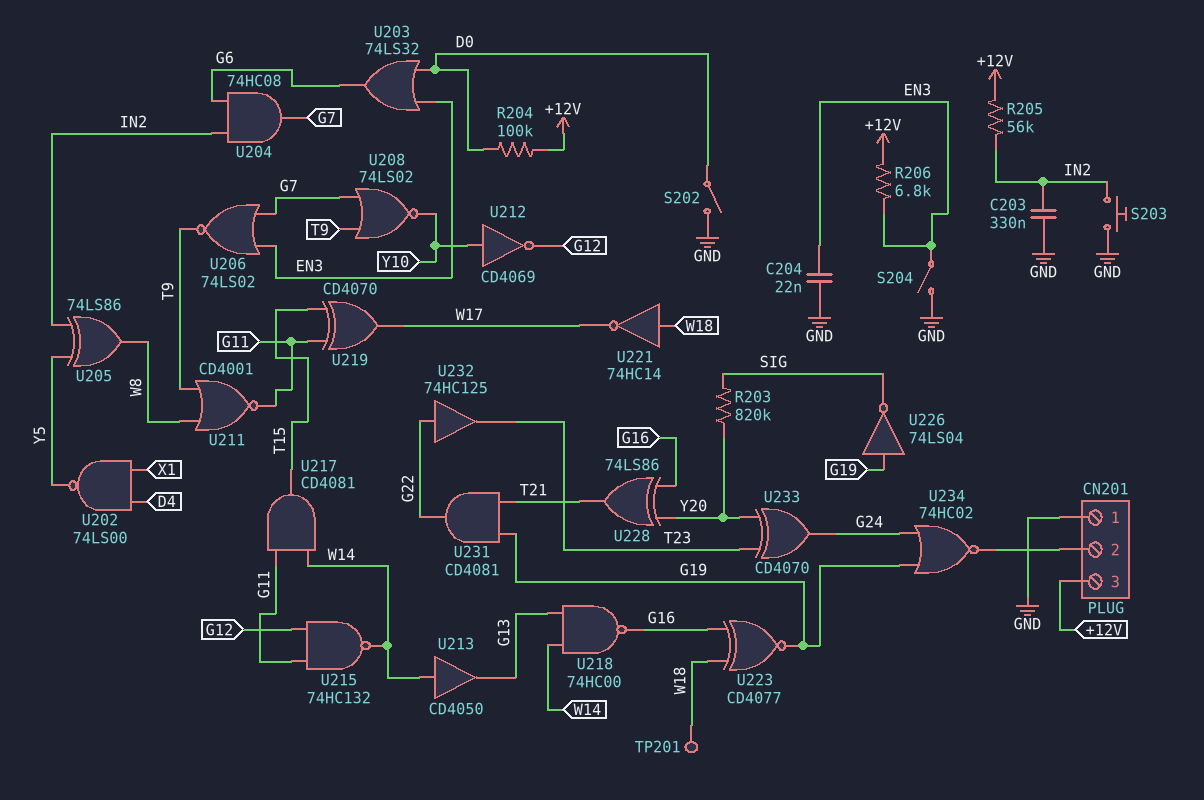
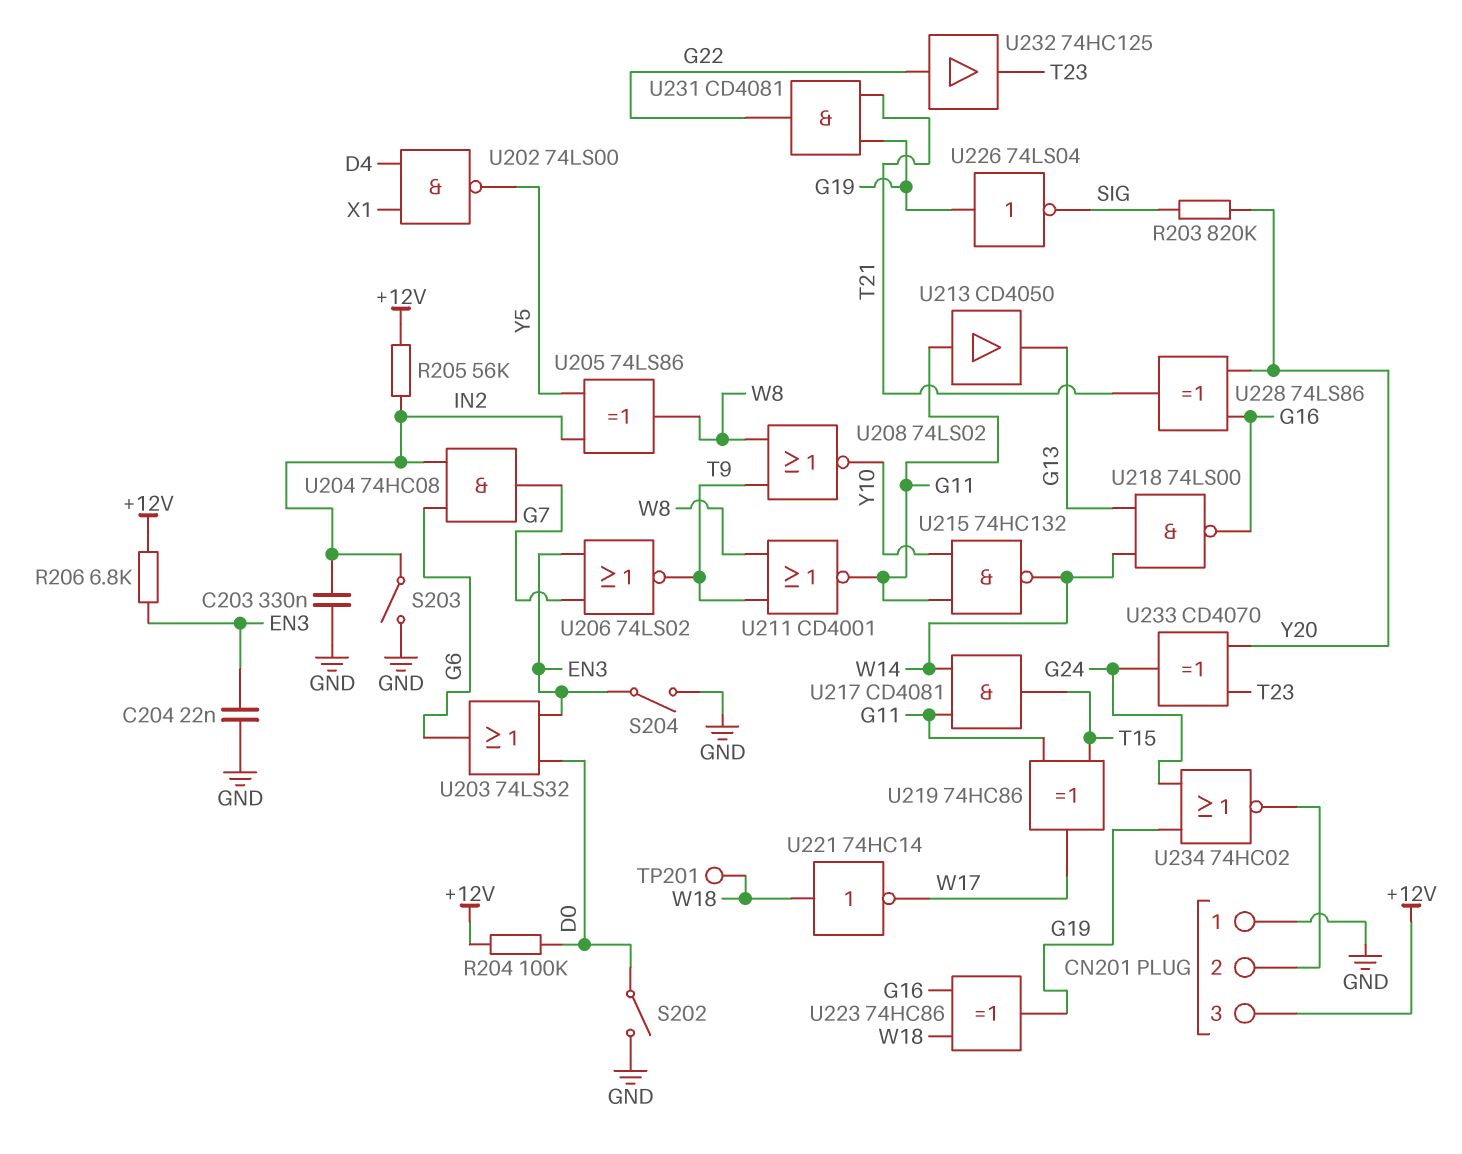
S203: button (GND, IN2) -> switch (GND, IN2)
U208: NOR 74LS02 (in G7, in T9, out Y10) -> NOR 74LS02 (in T9, in W8, out Y10)
U212: NOT CD4069 (in Y10, out G12) -> none
U213: buffer CD4050 (in W14, out G13) -> buffer CD4050 (in G11, out G13)
U215: NAND 74HC132 (in G11, in G12, out W14) -> NAND 74HC132 (in G11, in Y10, out W14)
U218: NAND 74HC00 (in G13, in W14, out G16) -> NAND 74LS00 (in G13, in W14, out G16)
U219: XOR CD4070 (in G11, in T15, out W17) -> XOR 74HC86 (in G11, in T15, out W17)
U223: XNOR CD4077 (in G16, in W18, out G19) -> XOR 74HC86 (in G16, in W18, out G19)

